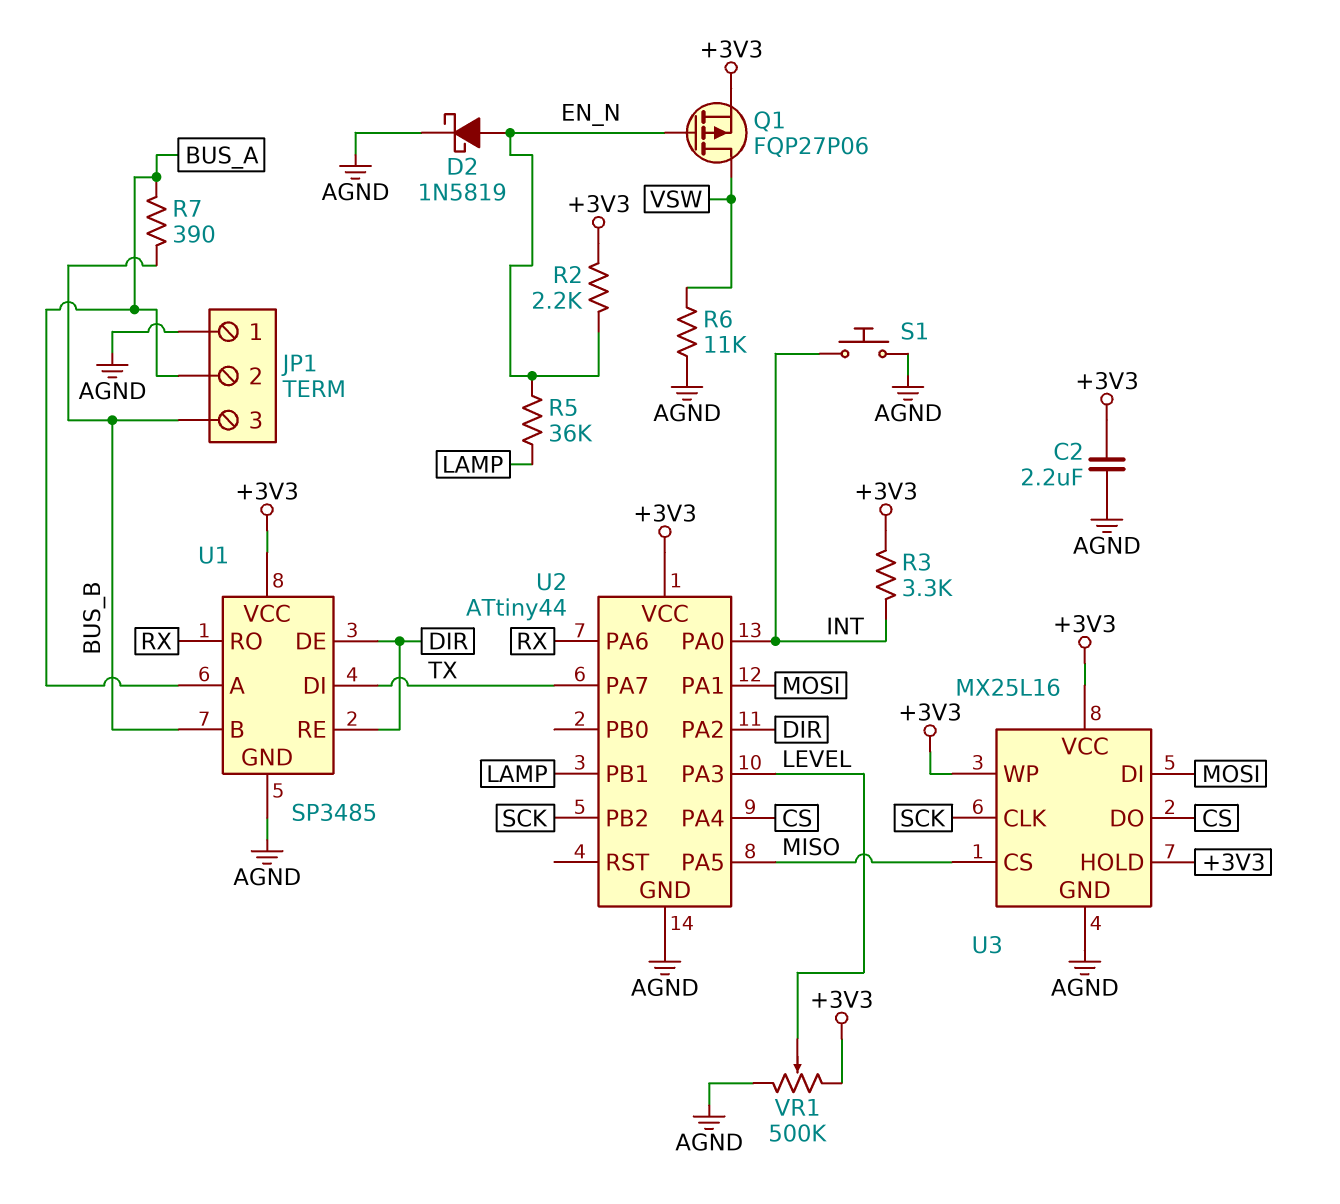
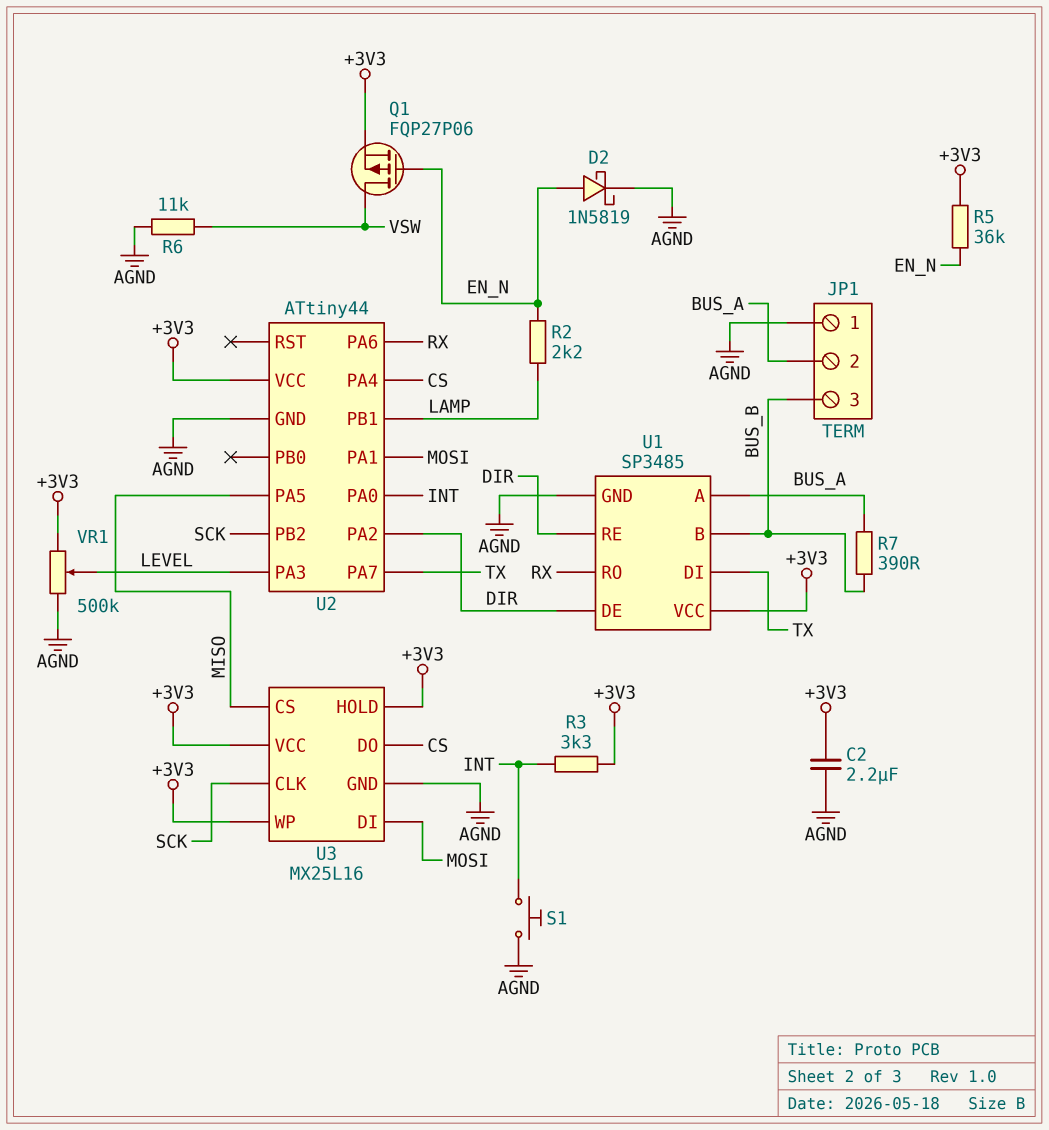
R2: 2.2k (+3V3, EN_N) -> 2.2k (EN_N, LAMP)
R5: 36k (EN_N, LAMP) -> 36k (+3V3, EN_N)

